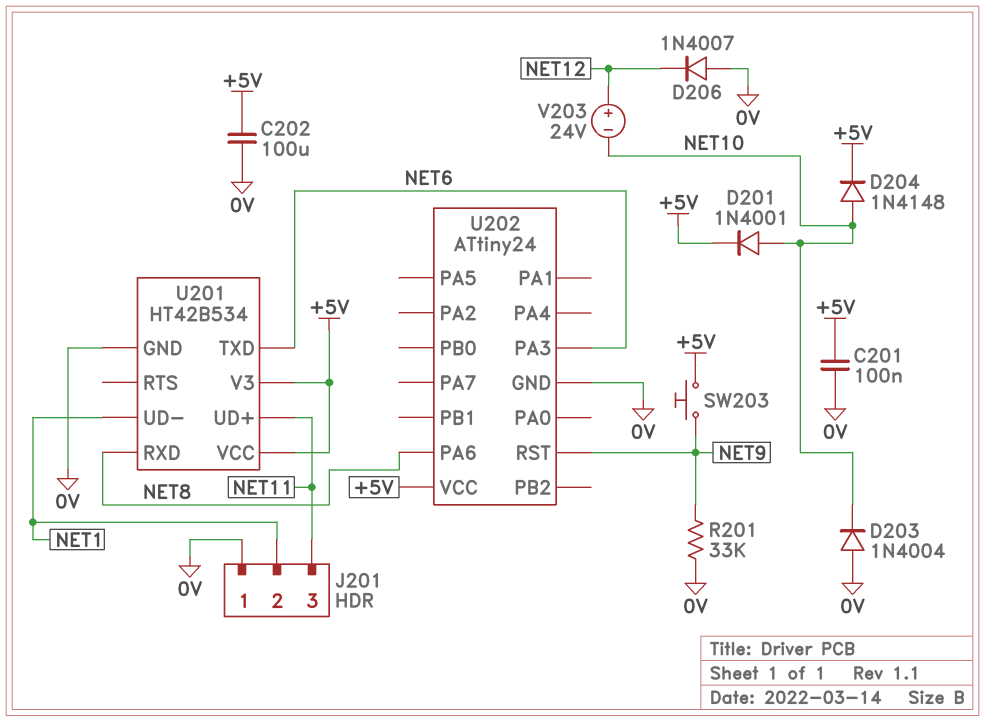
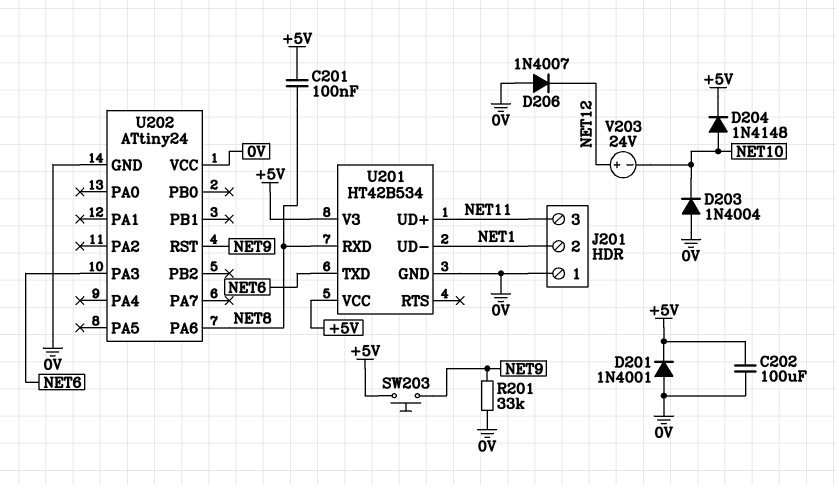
C201: 100nF (+5V, 0V) -> 100nF (+5V, NET8)
D201: diode 1N4001 (A NET10, K +5V) -> diode 1N4001 (A 0V, K +5V)
U202 pin VCC: +5V -> 0V

